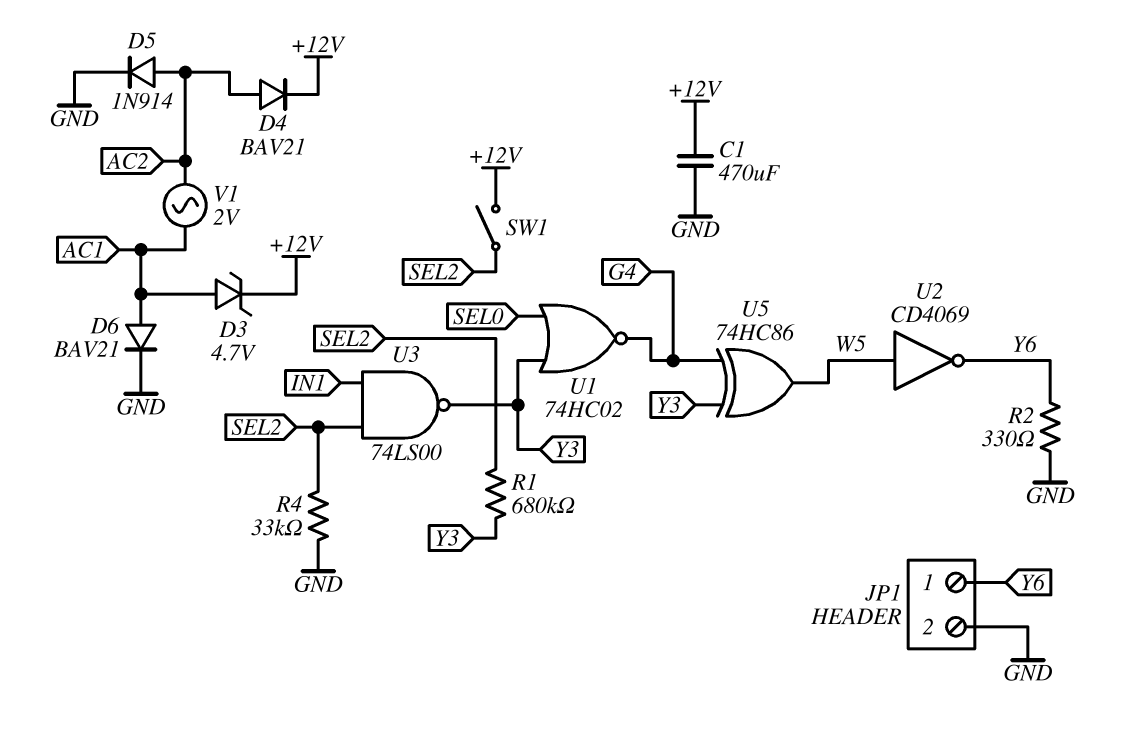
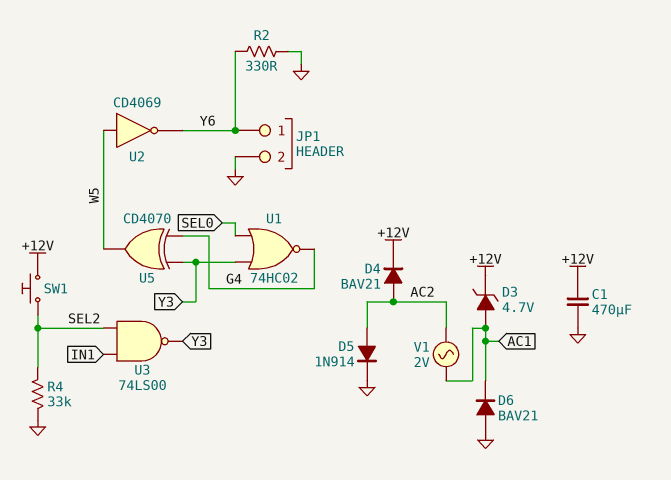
D6: diode BAV21 (A AC1, K GND) -> diode BAV21 (A GND, K AC1)
R1: 680k (SEL2, Y3) -> none
SW1: switch (+12V, SEL2) -> button (+12V, SEL2)
U5: XOR 74HC86 (in G4, in Y3, out W5) -> XOR CD4070 (in G4, in Y3, out W5)

